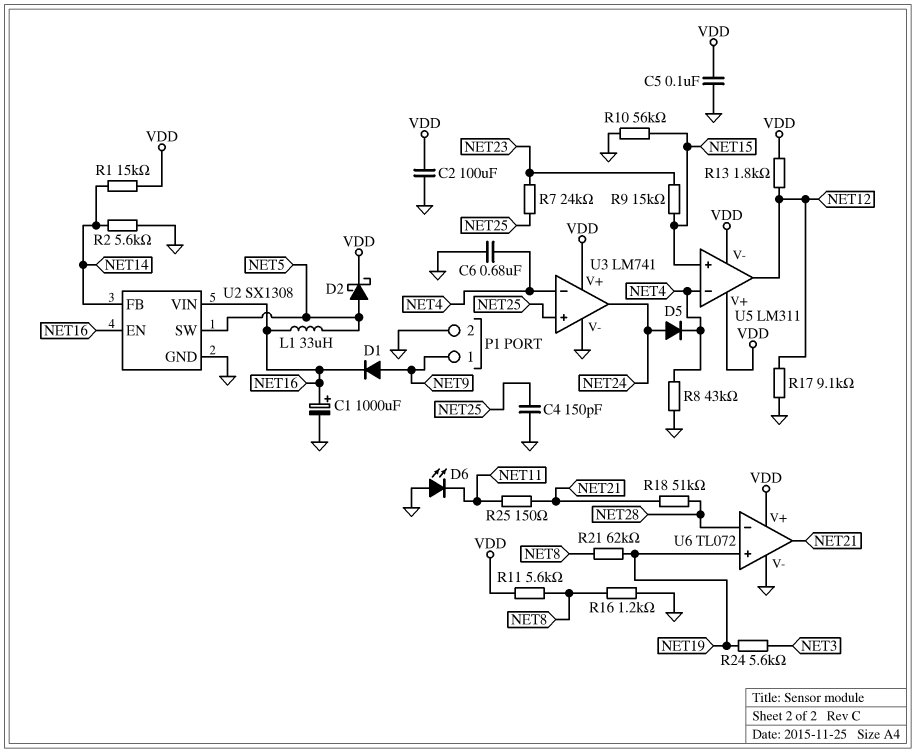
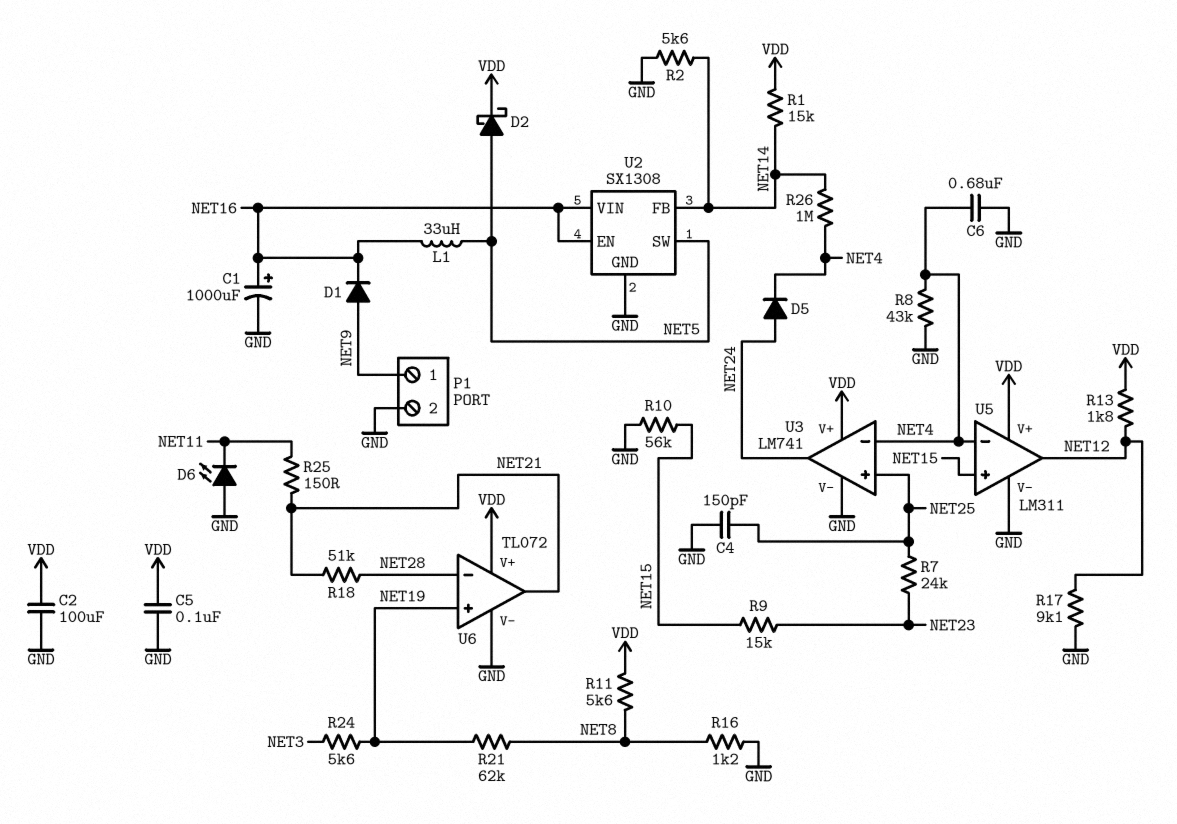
R26: none -> 1M (NET4, NET14)
U5 pin V-: VDD -> GND

